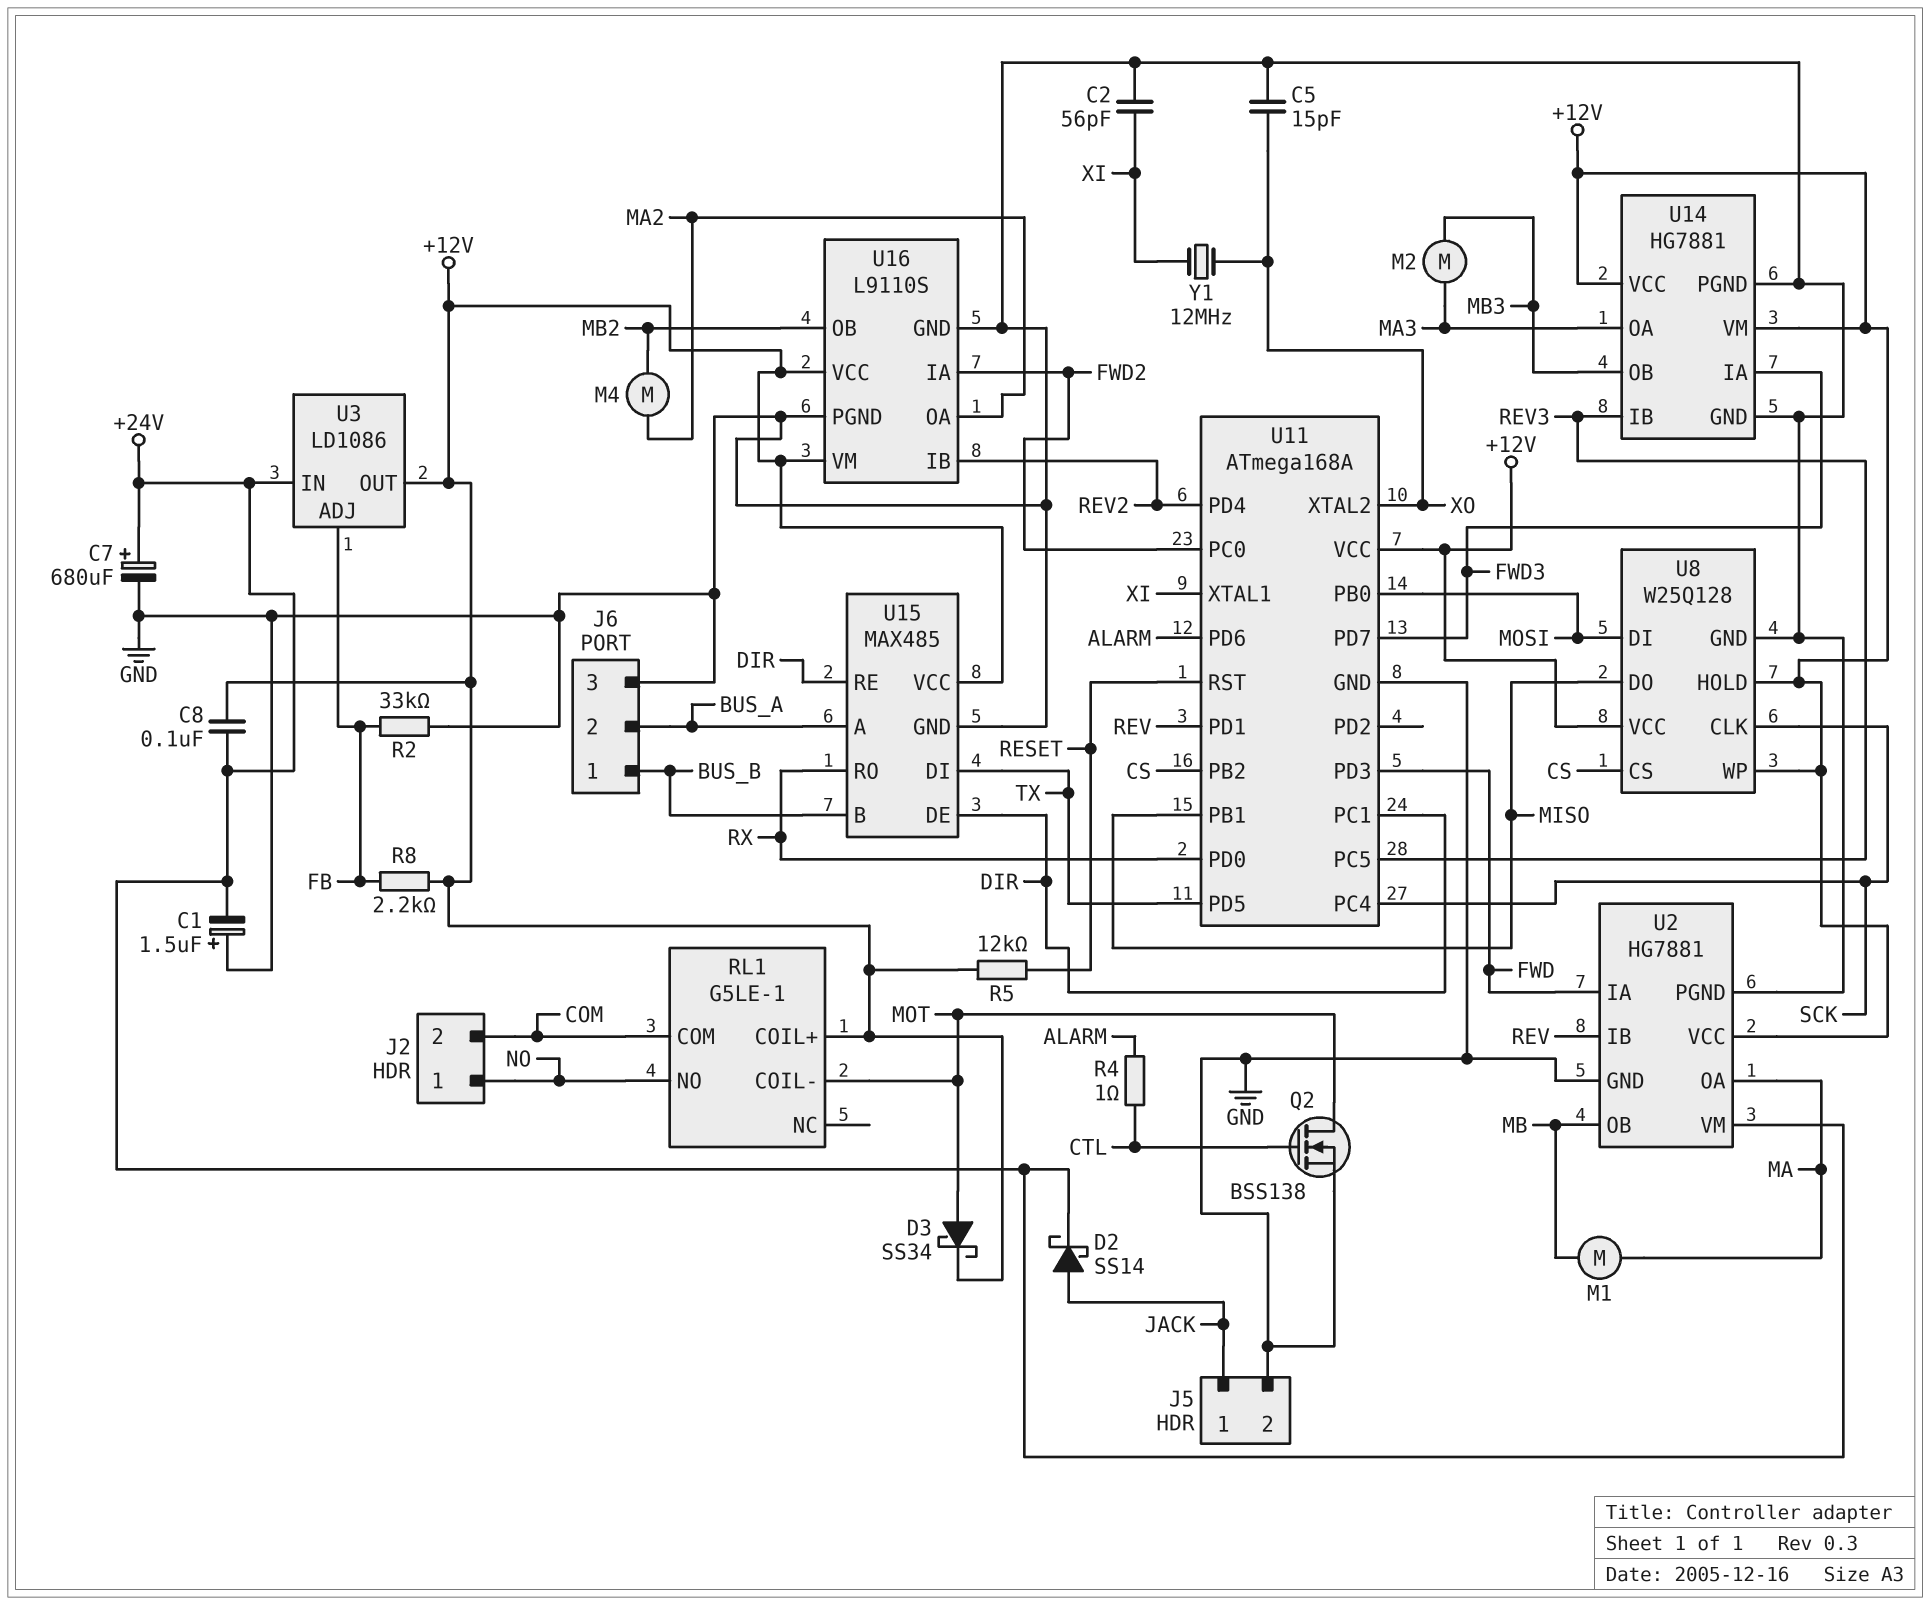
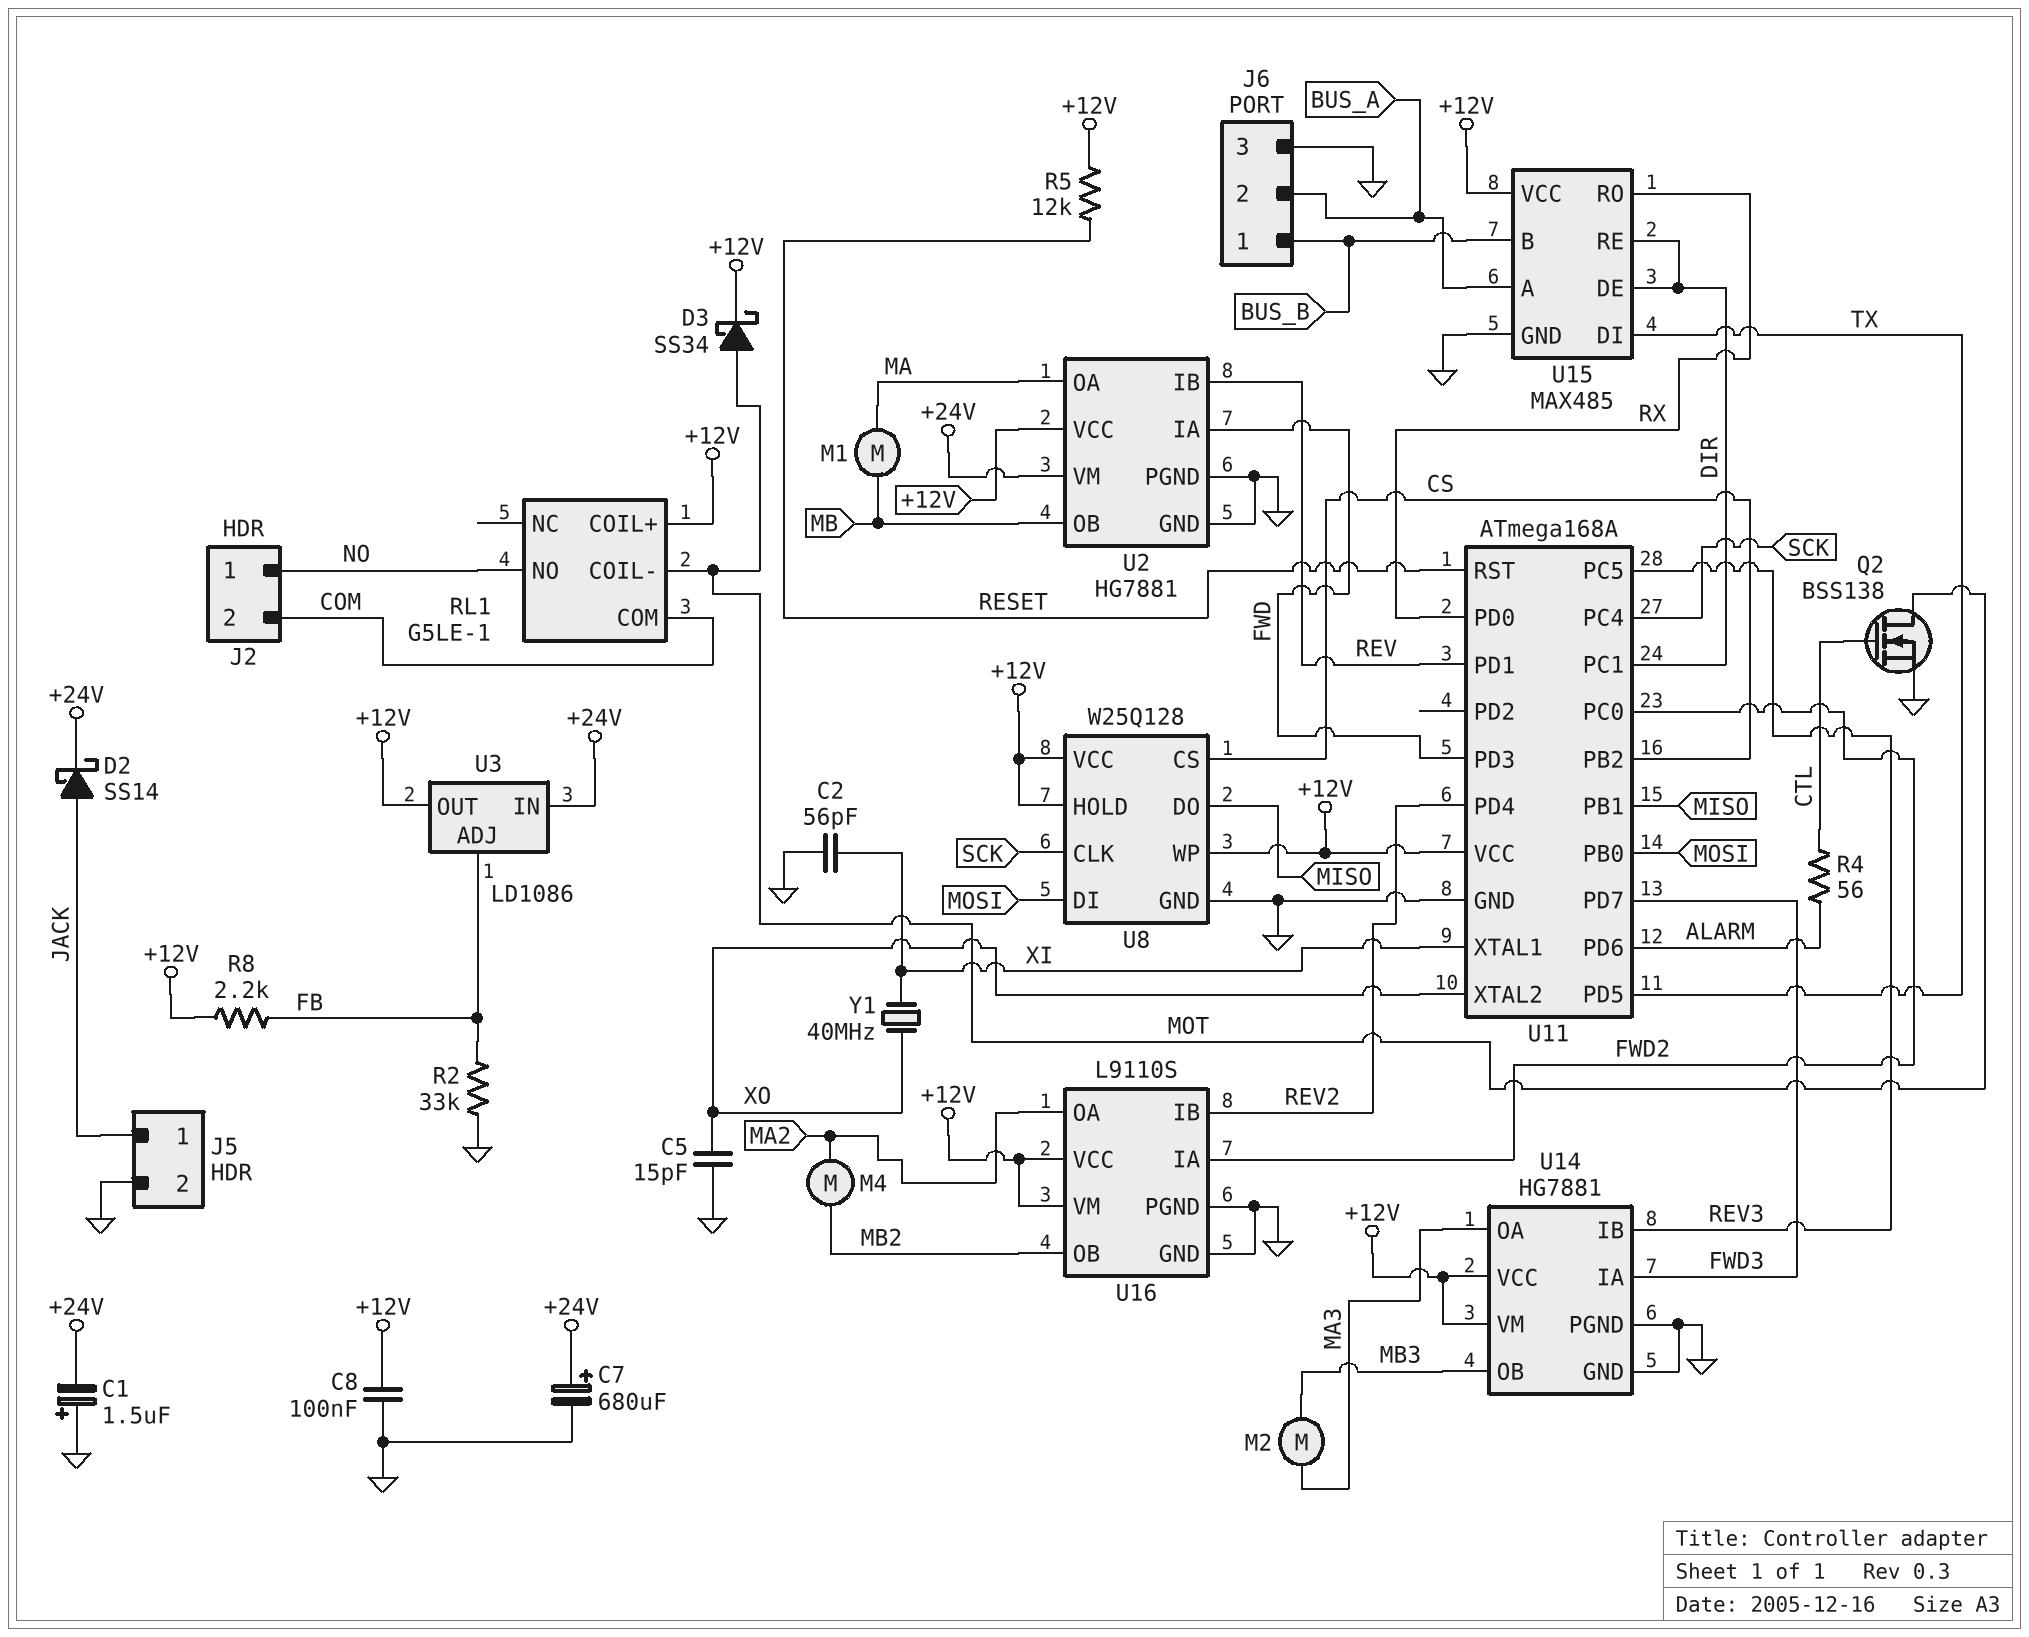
C8: 100nF (+12V, +24V) -> 100nF (+12V, GND)
R4: 1 (ALARM, CTL) -> 56 (ALARM, CTL)
Y1: 12MHz (XI, XO) -> 40MHz (XI, XO)

